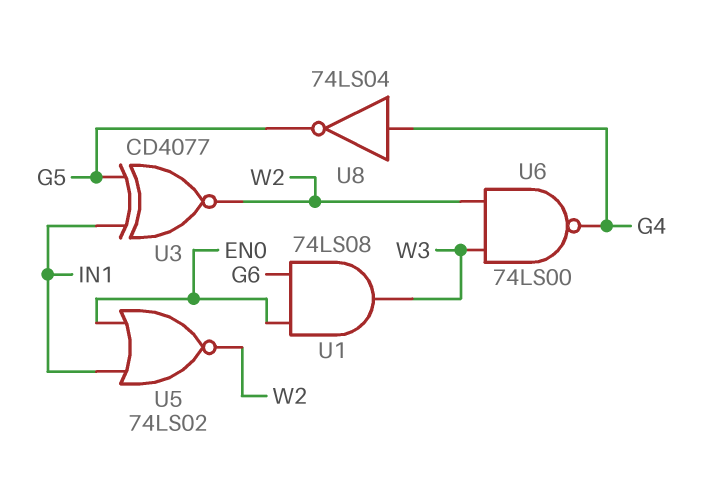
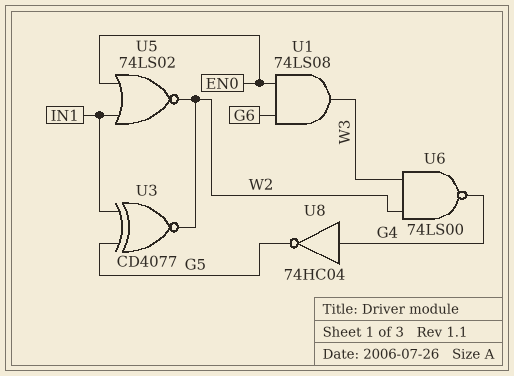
U8: NOT 74LS04 (in G4, out G5) -> NOT 74HC04 (in G4, out G5)

